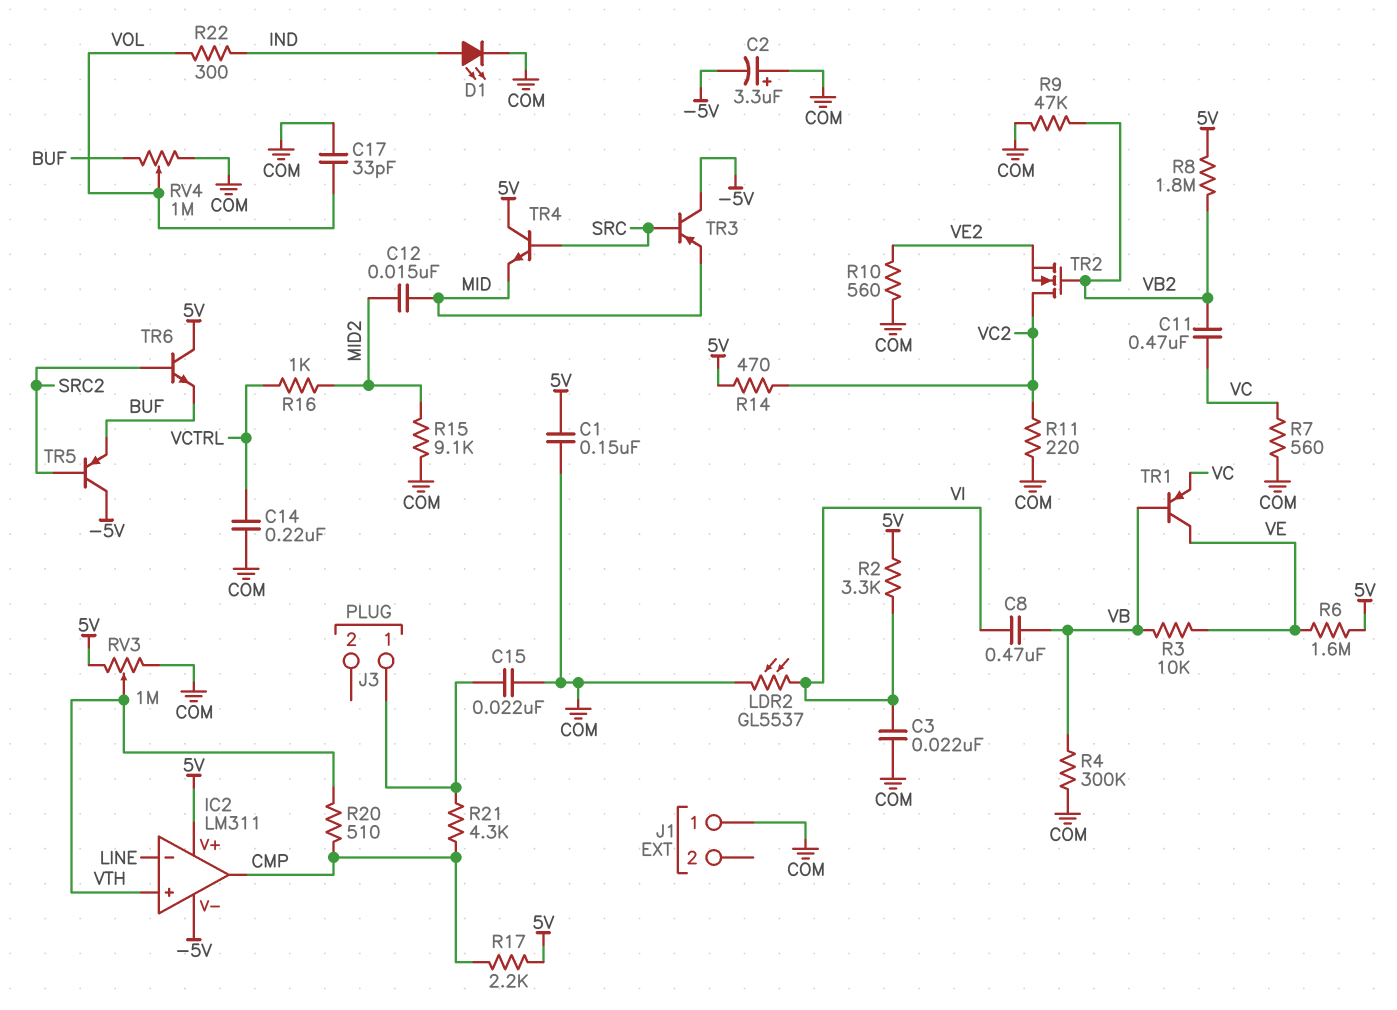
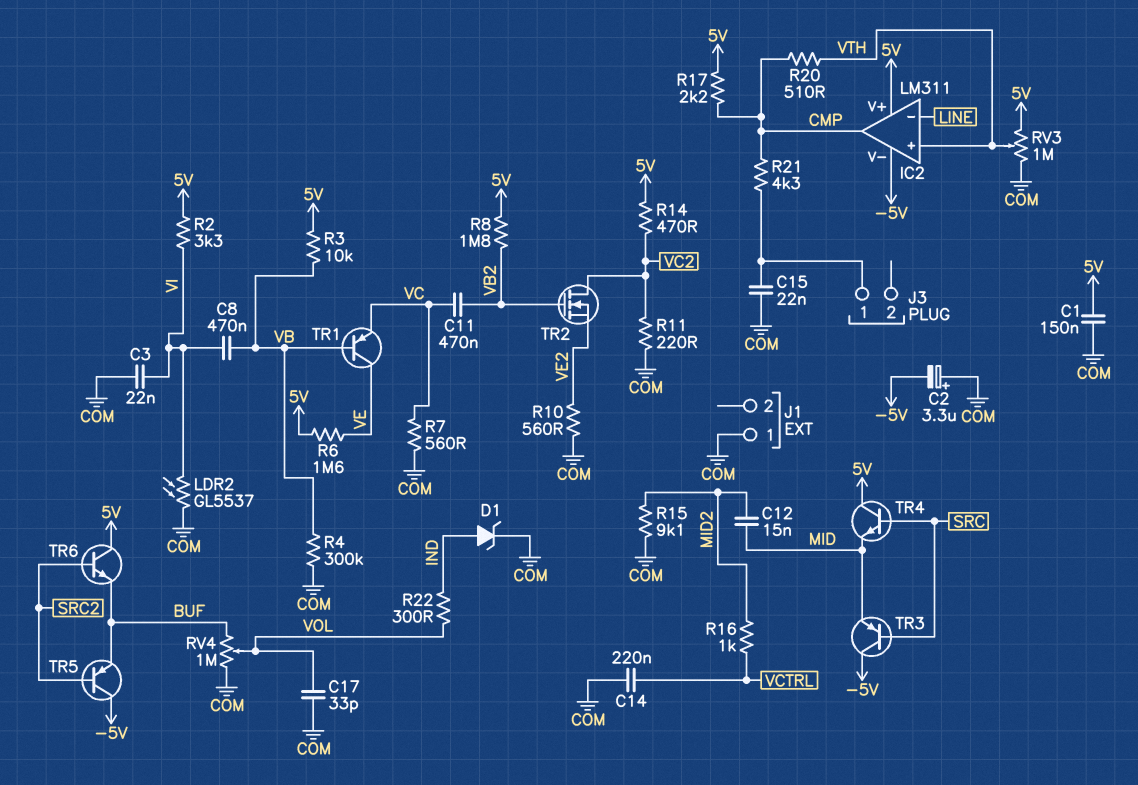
D1: LED (A IND, K COM) -> zener (A IND, K COM)
R3: 10k (VB, VE) -> 10k (5V, VB)
R9: 47k (COM, VB2) -> none

